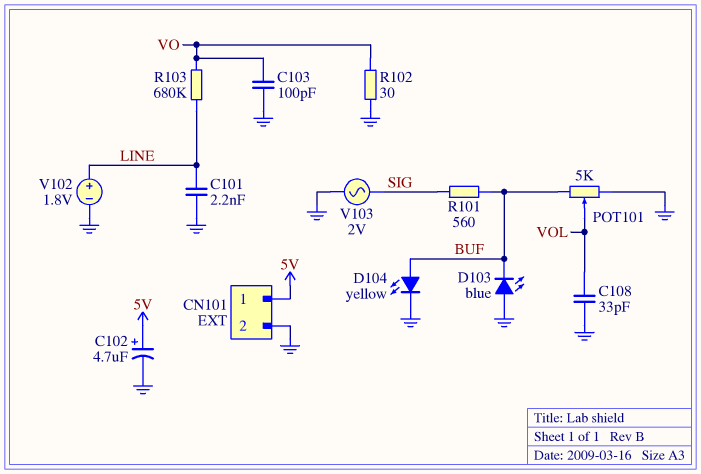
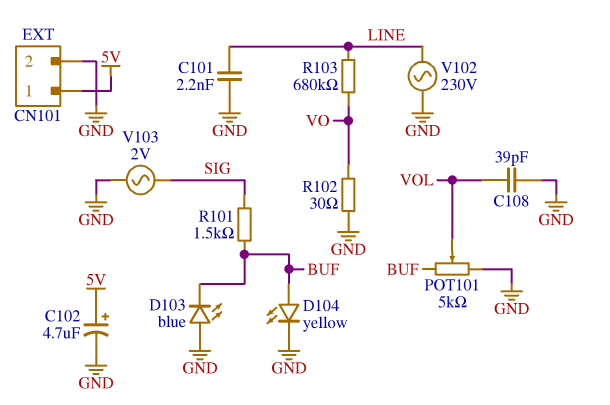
C103: 100pF (GND, VO) -> none
C108: 33pF (GND, VOL) -> 39pF (GND, VOL)
R101: 560 (BUF, SIG) -> 1.5k (BUF, SIG)
V102: 1.8V (plus LINE, minus GND) -> AC 230V (GND, LINE)

